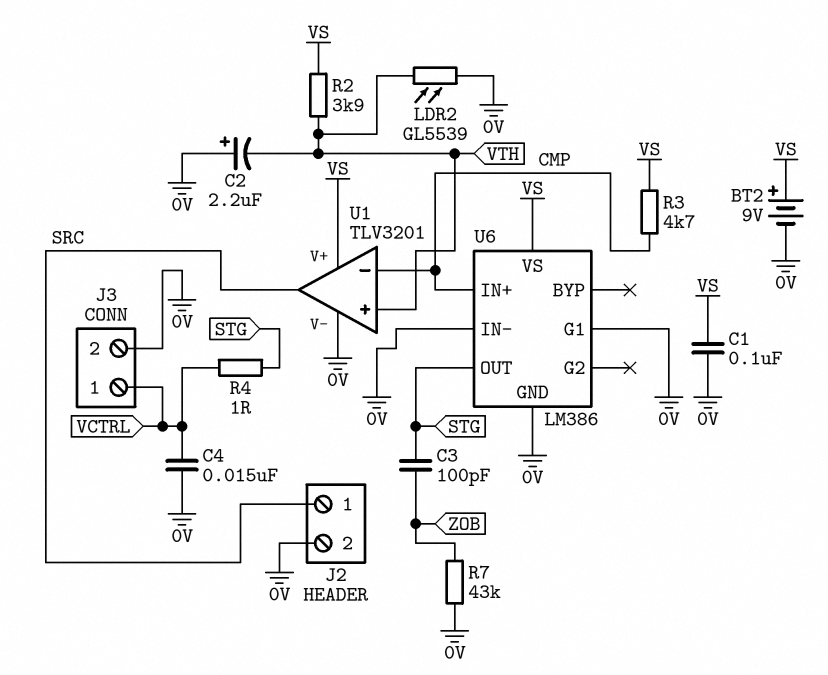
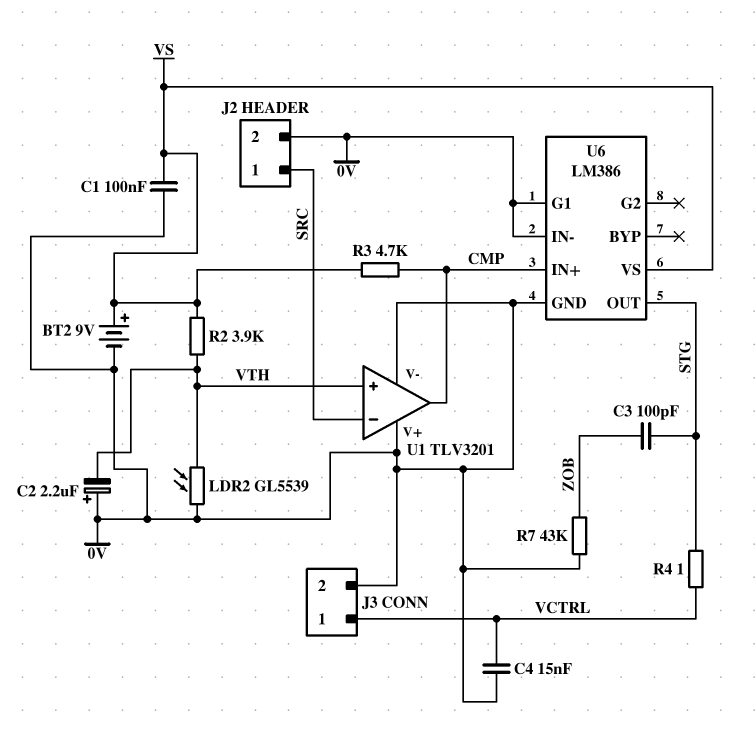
U1 pin V+: VS -> 0V
U1 pin in-: CMP -> SRC
U1 pin out: SRC -> CMP

